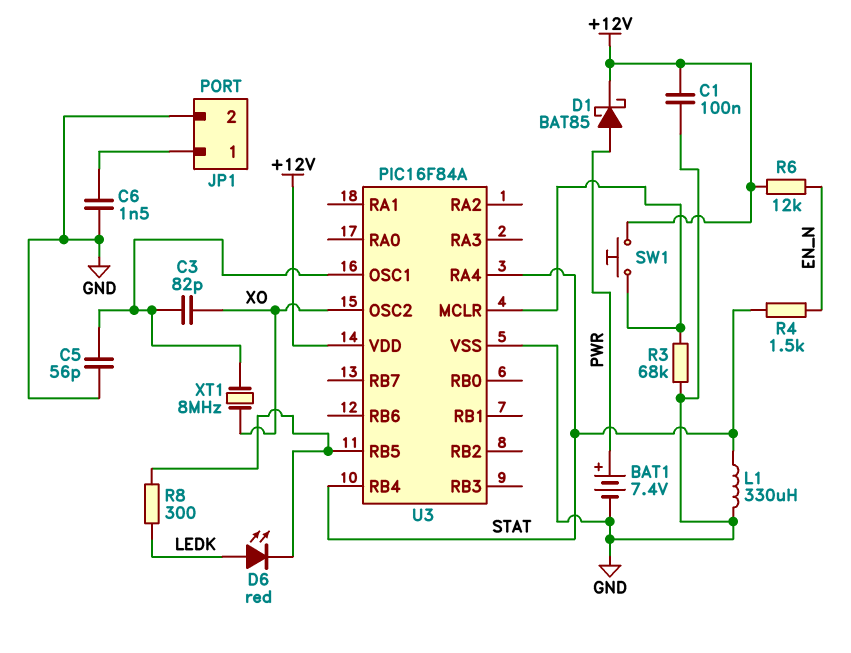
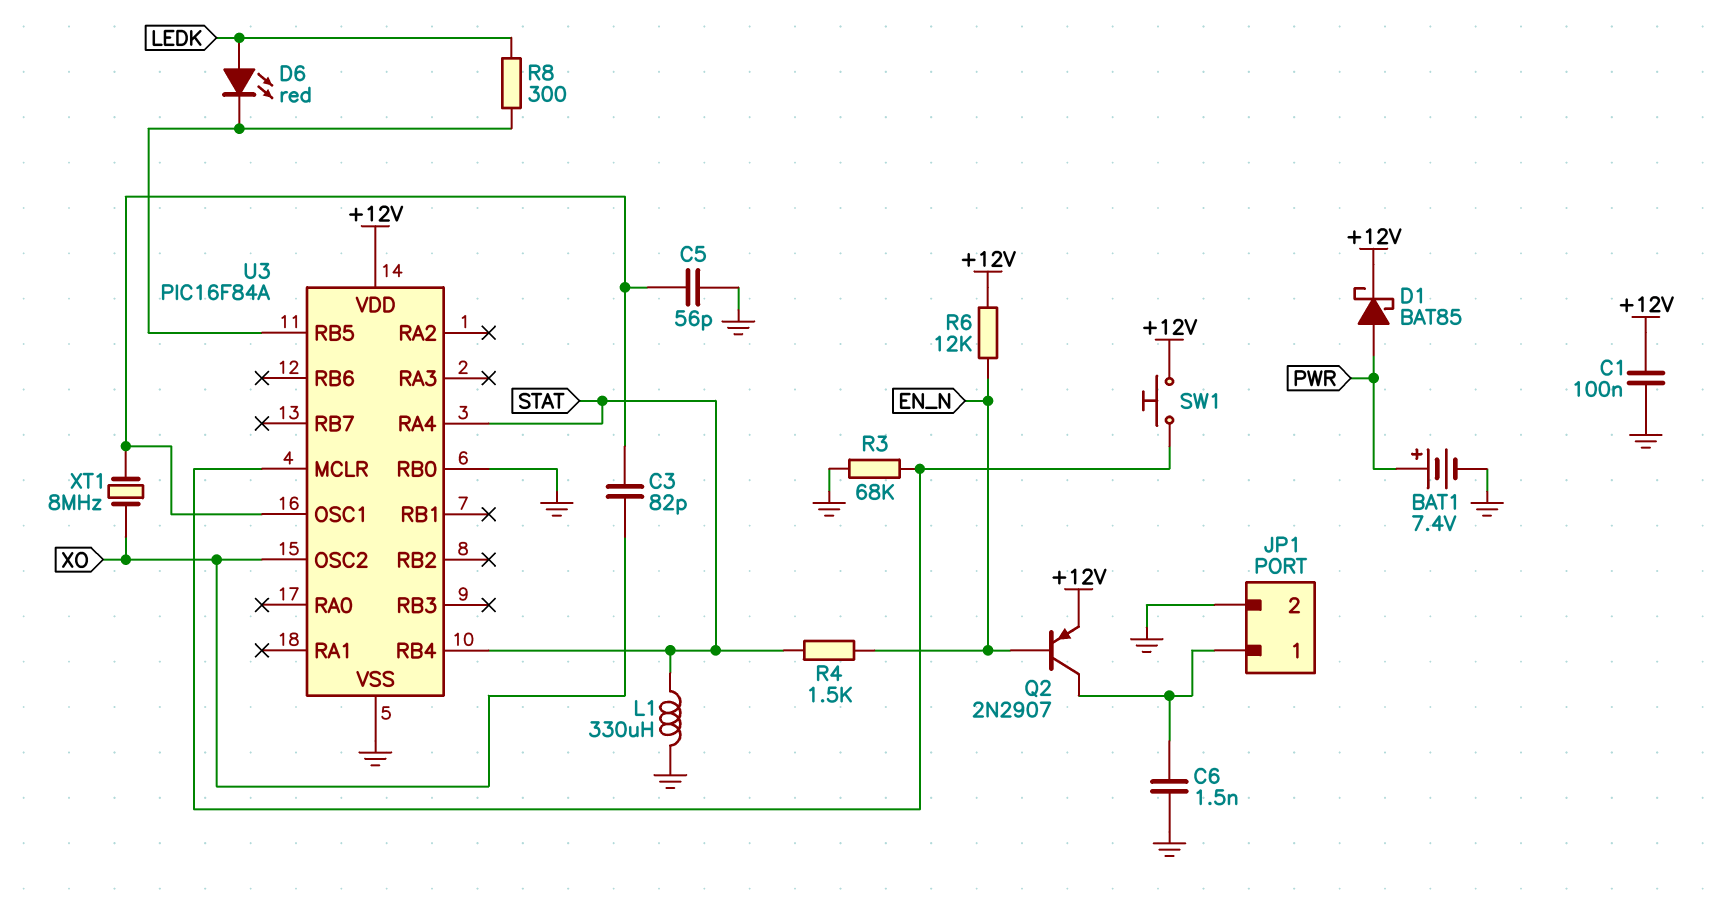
Q2: none -> PNP 2N2907 (B EN_N, C JP1/1, E +12V)
U3 pin RB0: none -> GND

